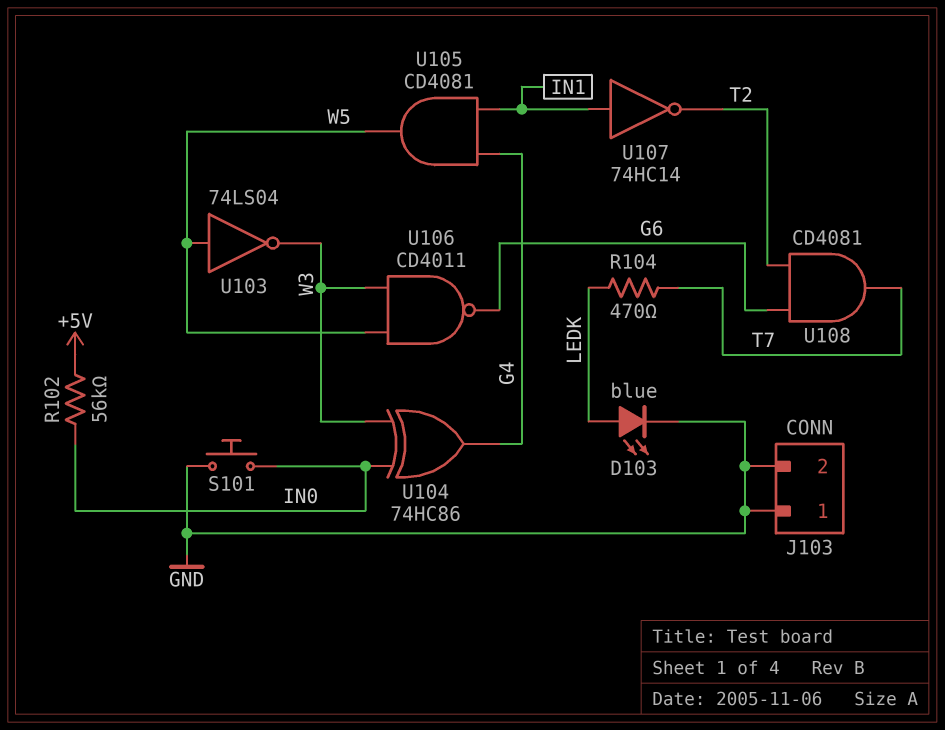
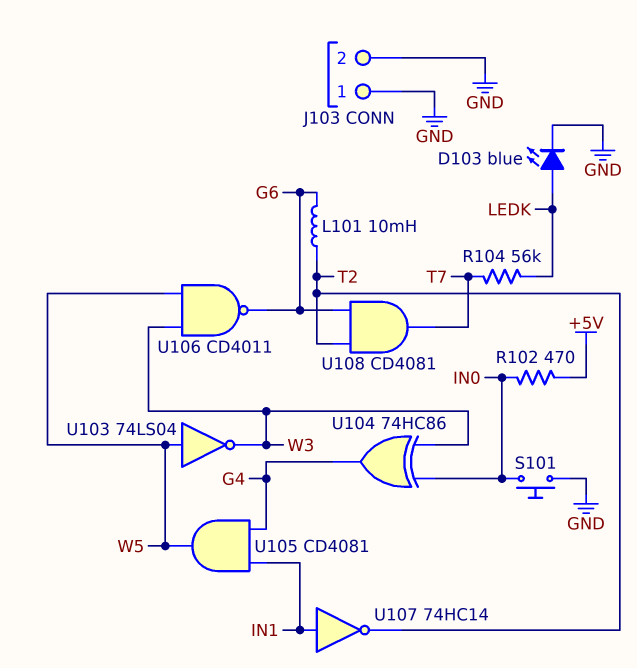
L101: none -> 10mH (G6, T2)
R102: 56k (+5V, IN0) -> 470 (+5V, IN0)
R104: 470 (LEDK, T7) -> 56k (LEDK, T7)

